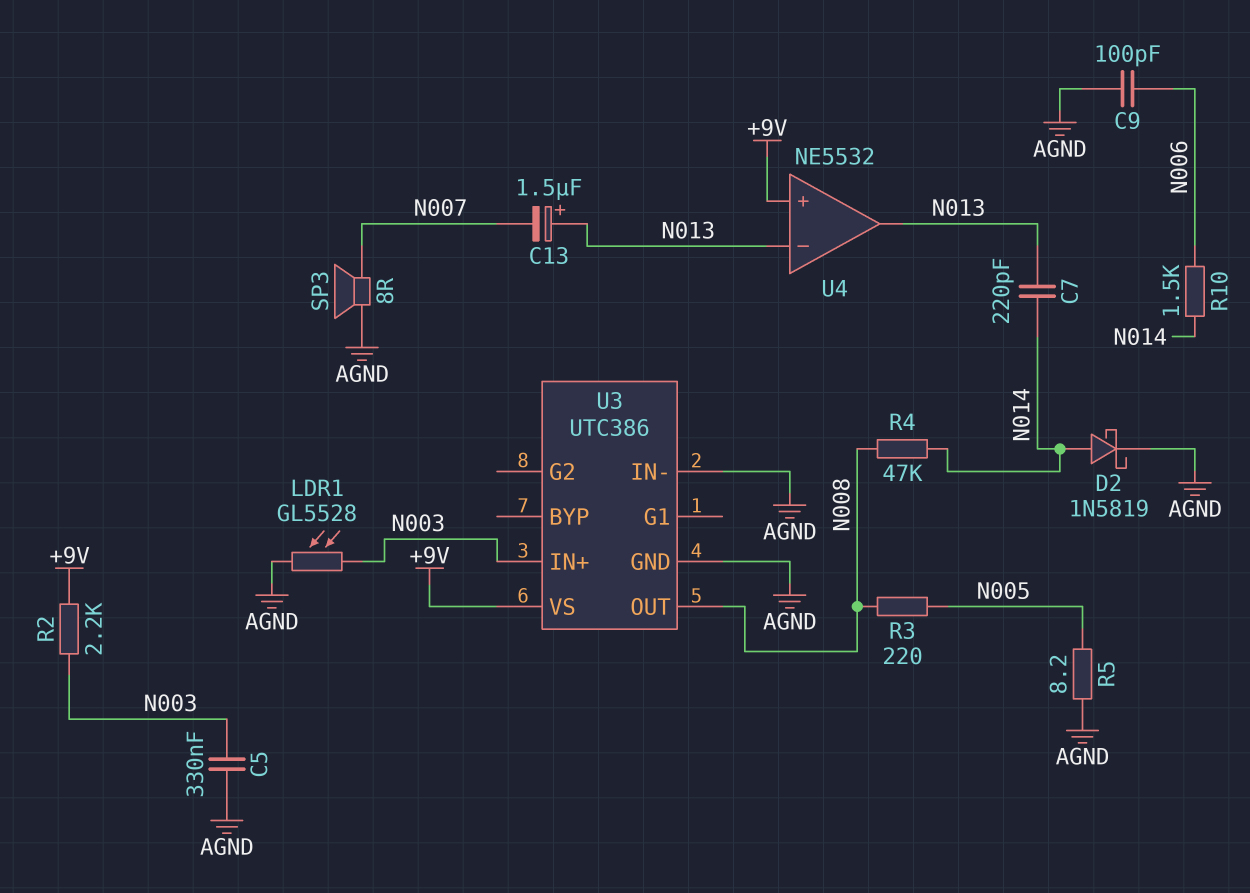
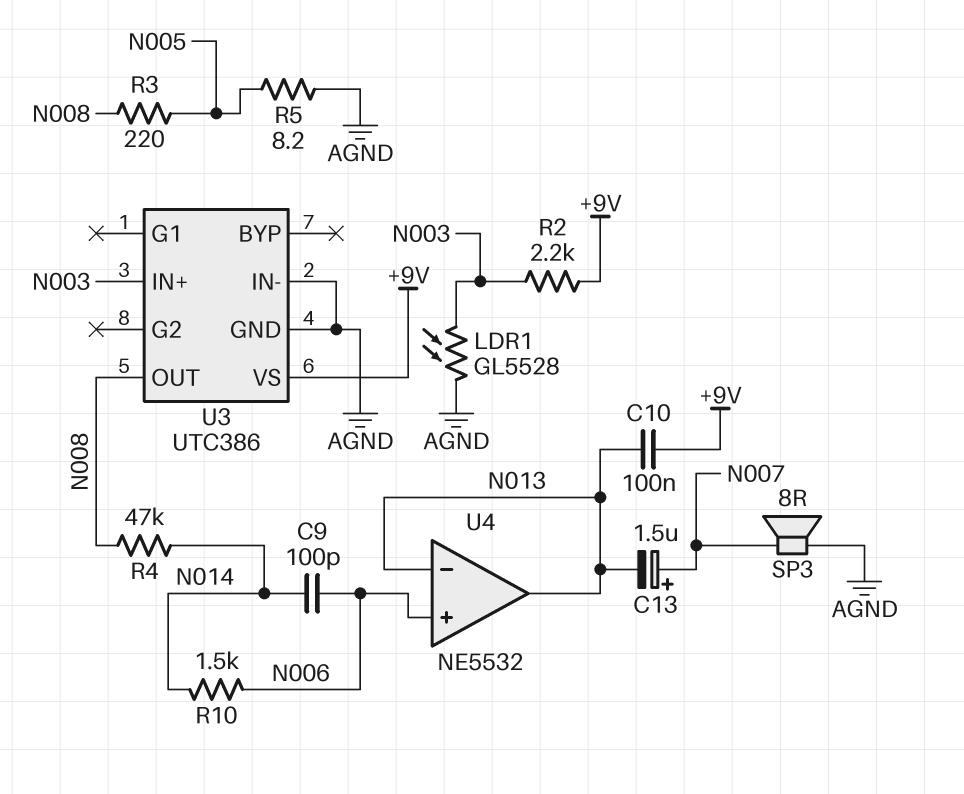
C5: 330nF (AGND, N003) -> none
C7: 220pF (N013, N014) -> none
C9: 100pF (AGND, N006) -> 100pF (N006, N014)
C10: none -> 100nF (+9V, N013)
C13: 1.5uF (plus N013, minus N007) -> 1.5uF (plus N007, minus N013)
D2: schottky 1N5819 (A N014, K AGND) -> none
U4 pin in+: +9V -> N006

